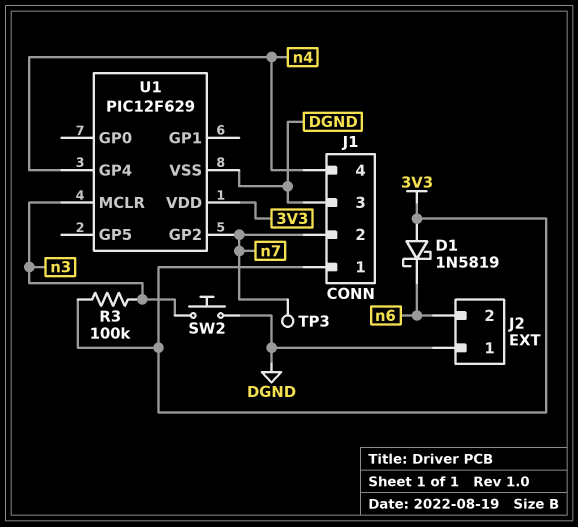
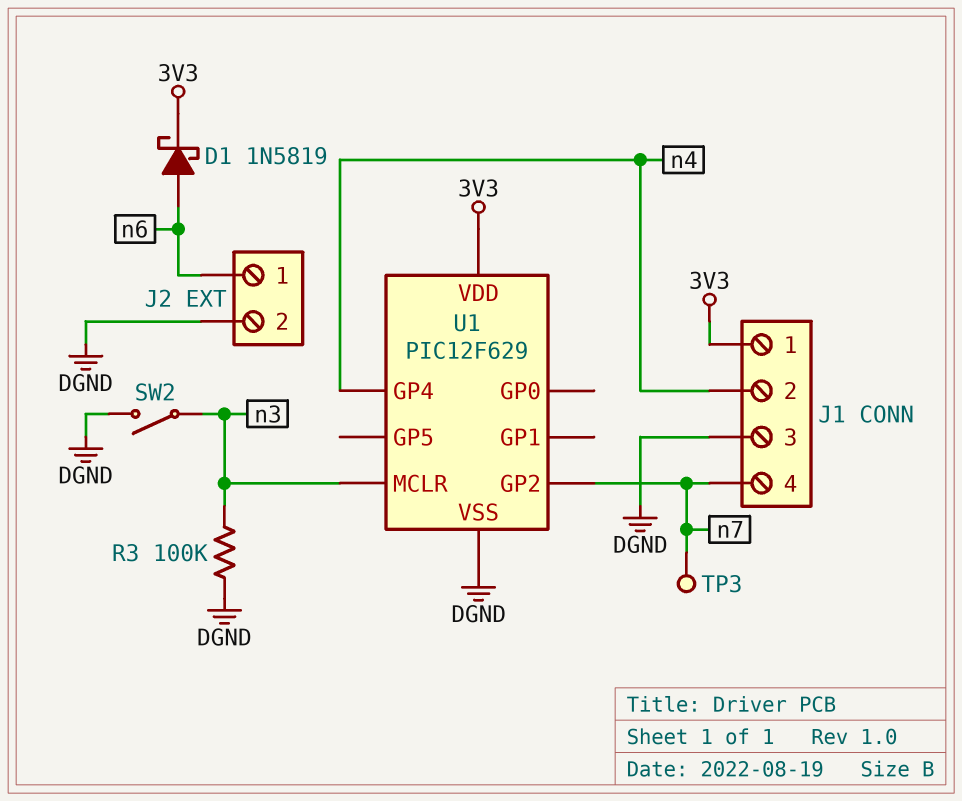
D1: schottky 1N5819 (A 3V3, K n6) -> schottky 1N5819 (A n6, K 3V3)
J1 pin 2: n7 -> n4
J1 pin 4: n4 -> n7
J2 pin 1: DGND -> n6
J2 pin 2: n6 -> DGND
R3: 100k (3V3, n3) -> 100k (DGND, n3)
SW2: button (DGND, n3) -> switch (DGND, n3)

